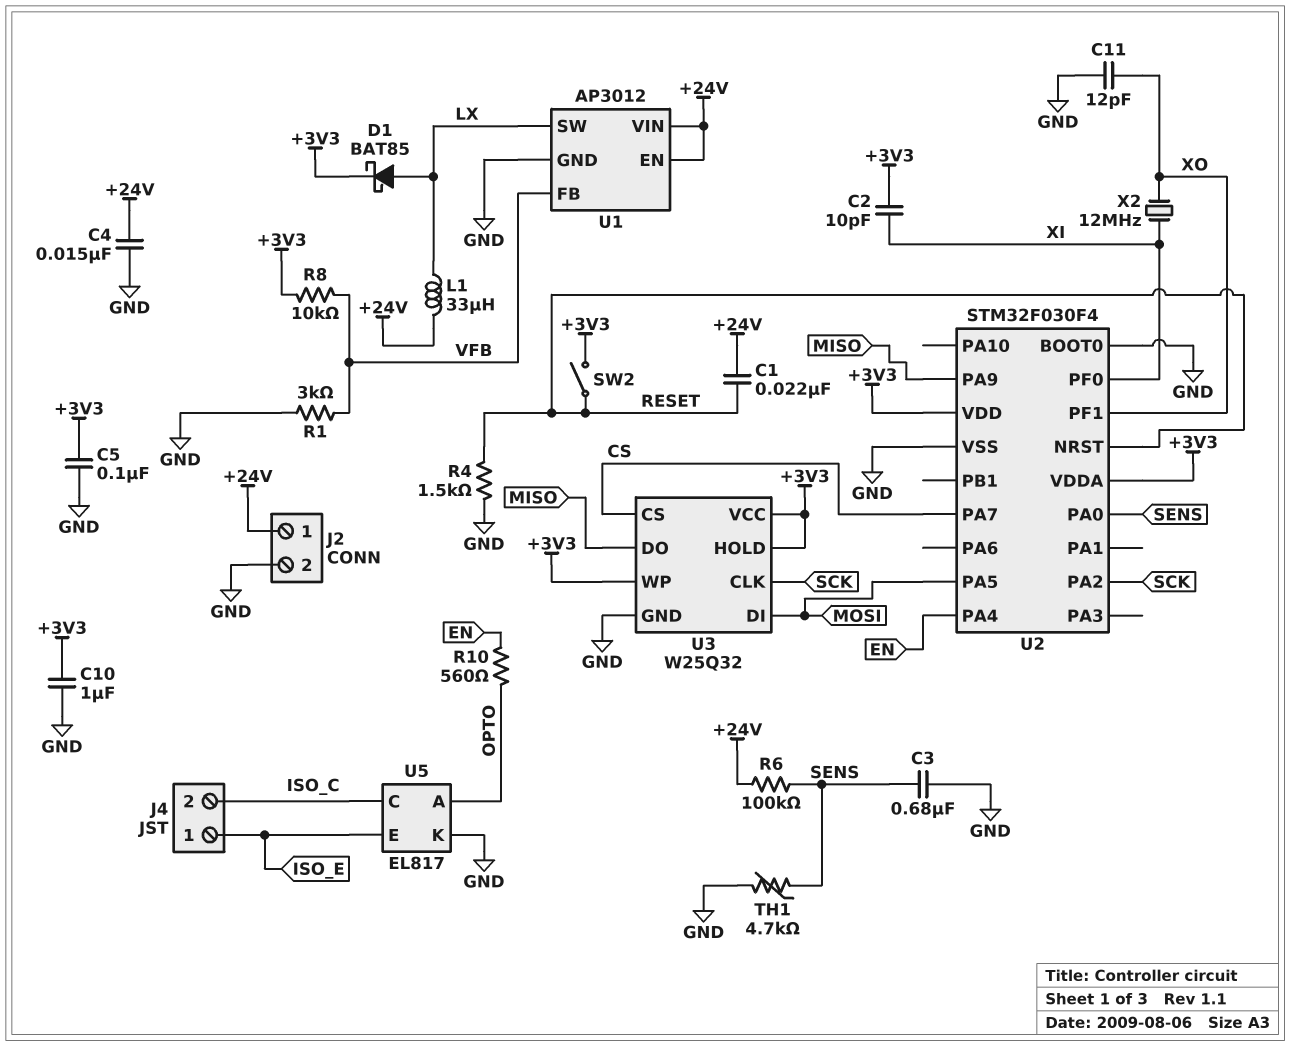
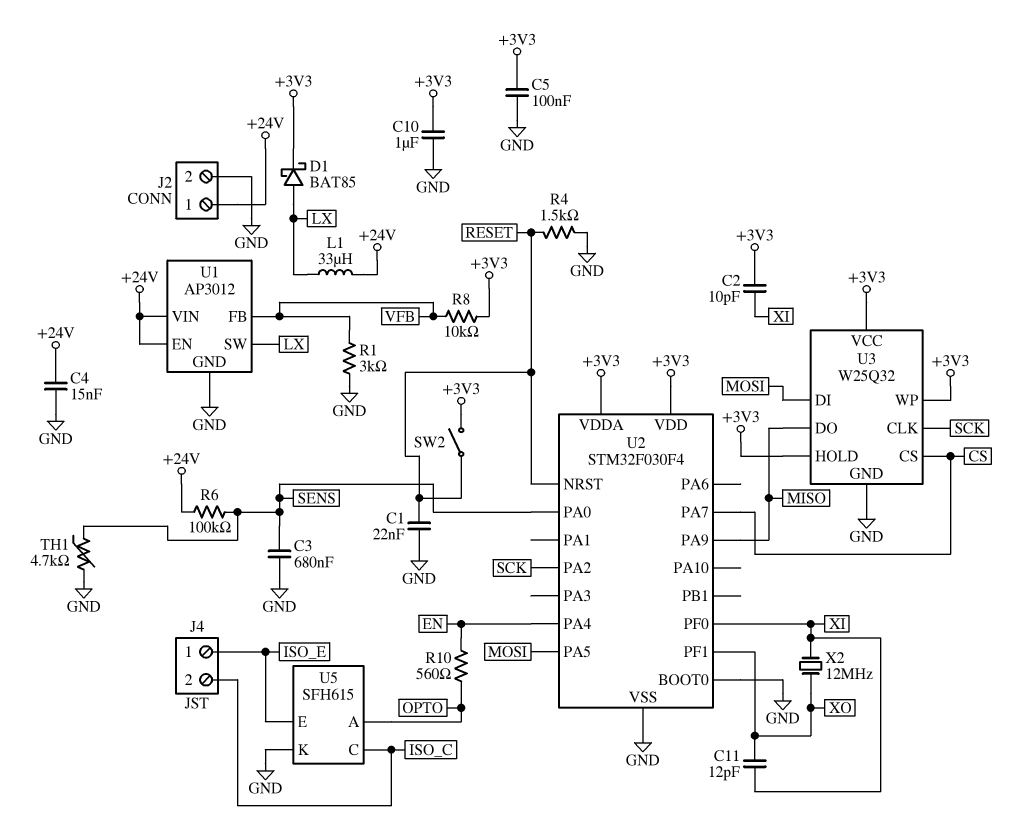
C1: 22nF (+24V, RESET) -> 22nF (GND, RESET)
C11: 12pF (GND, XO) -> 12pF (XI, XO)
U5: EL817 -> SFH615

